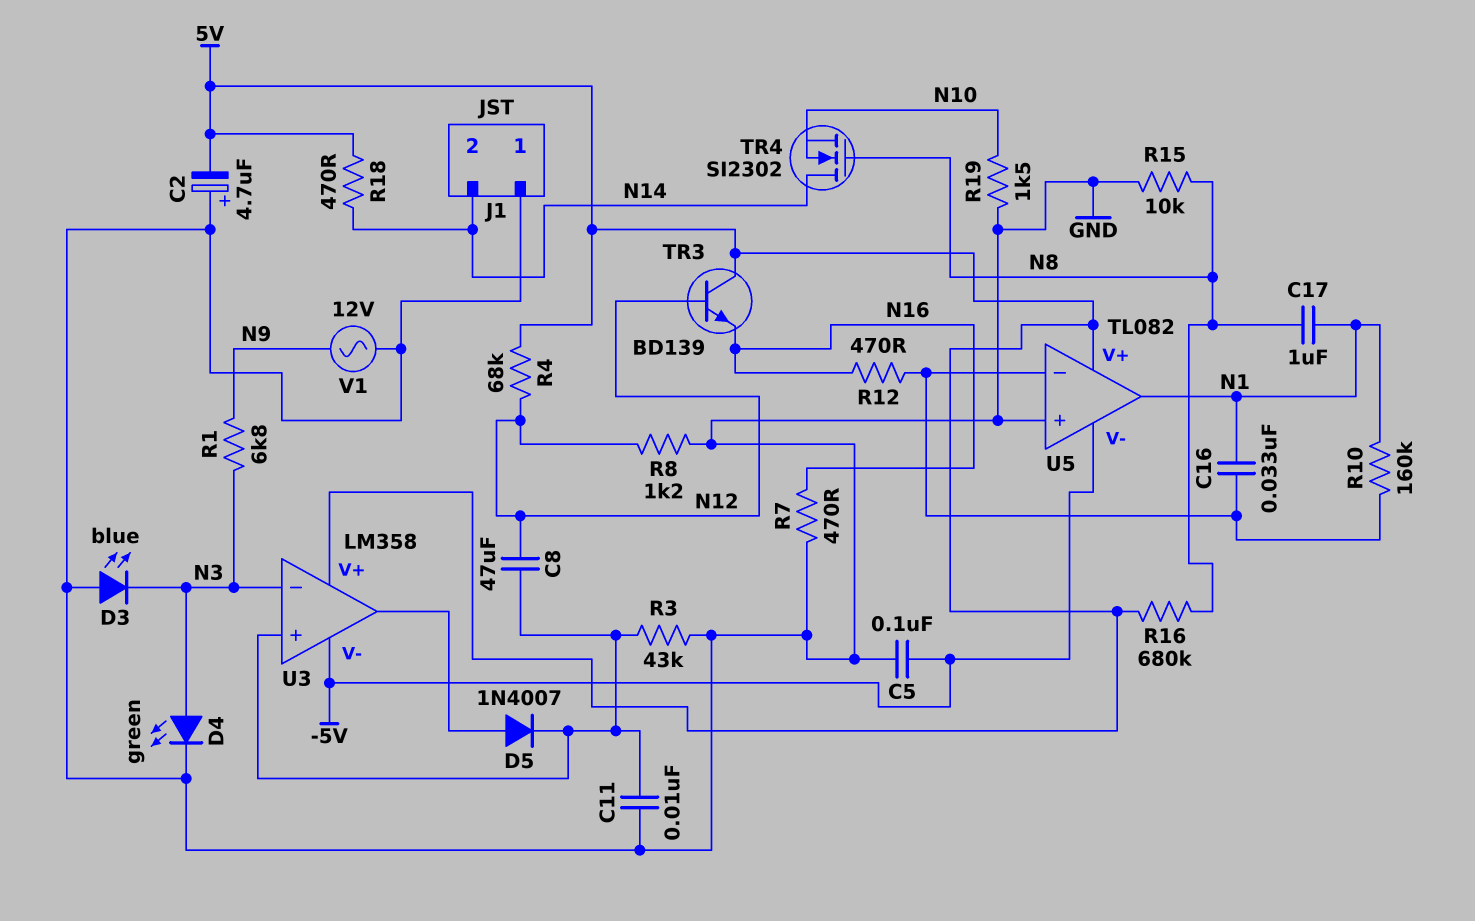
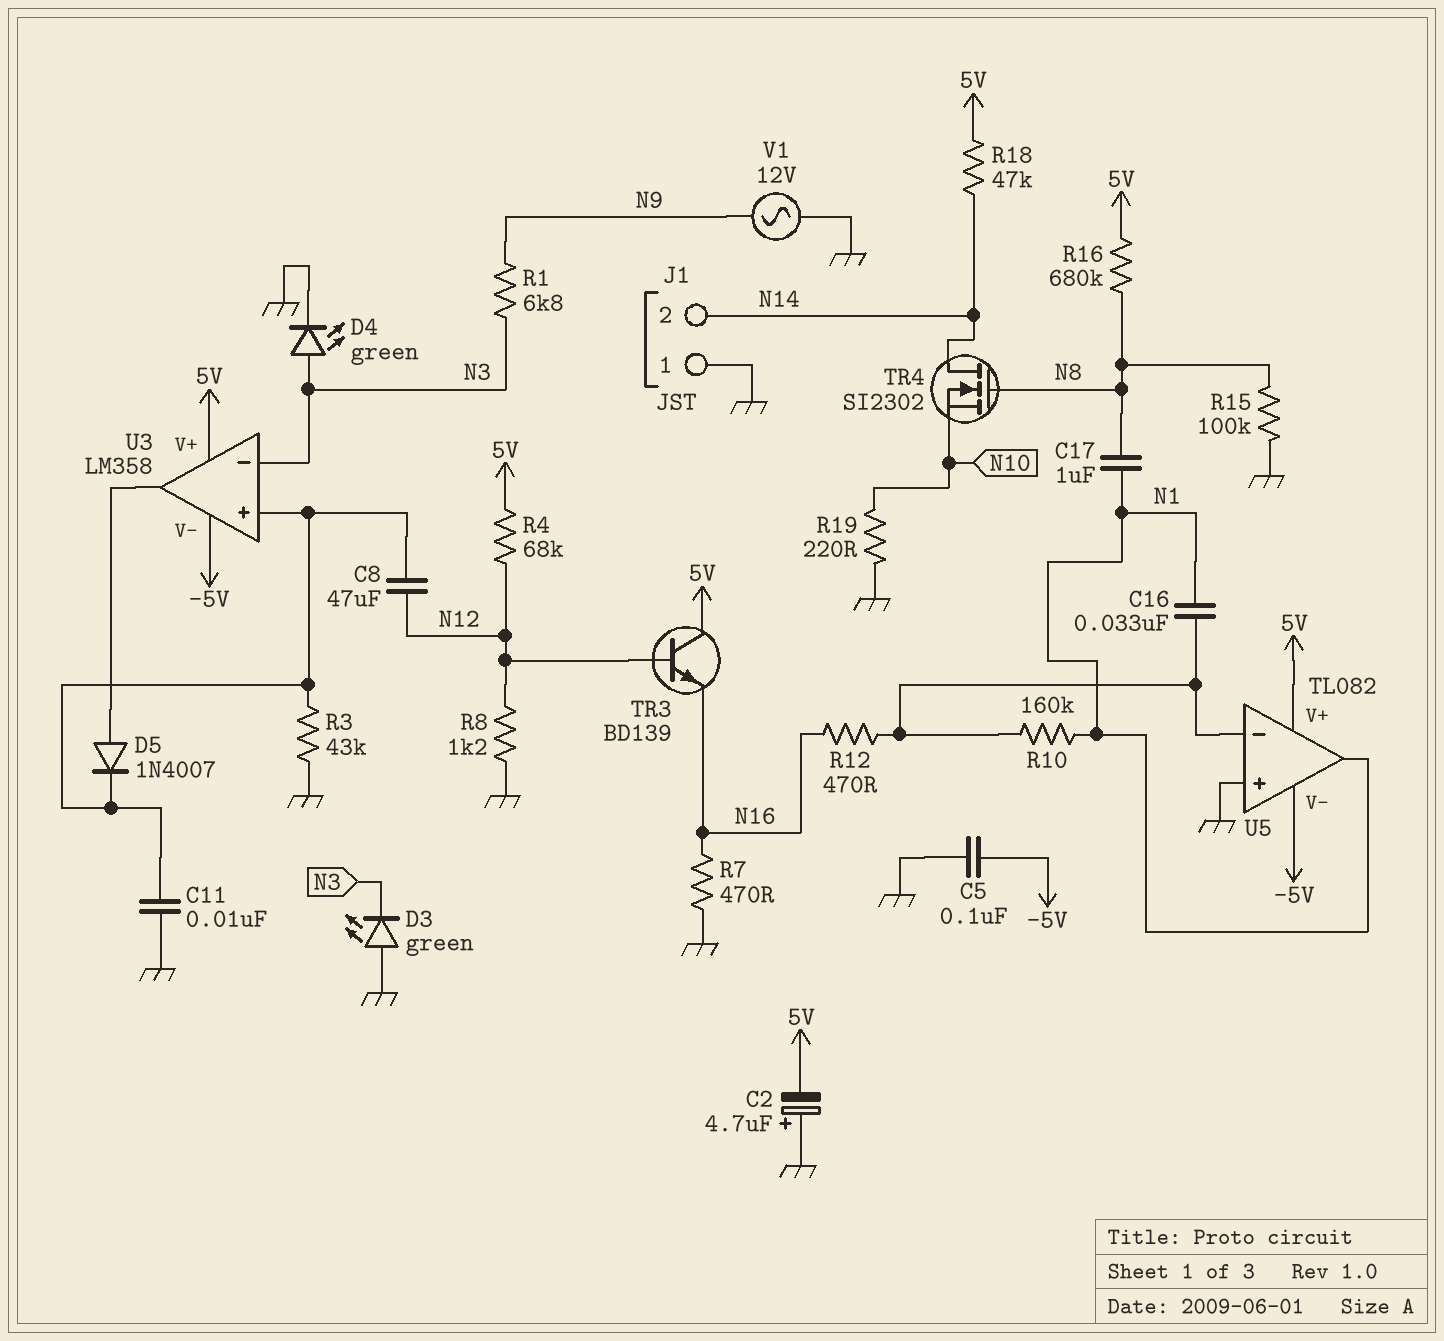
D3: LED blue (A GND, K N3) -> LED green (A GND, K N3)
R15: 10k (GND, N8) -> 100k (GND, N8)
R18: 470 (5V, N14) -> 47k (5V, N14)
R19: 1.5k (GND, N10) -> 220 (GND, N10)

